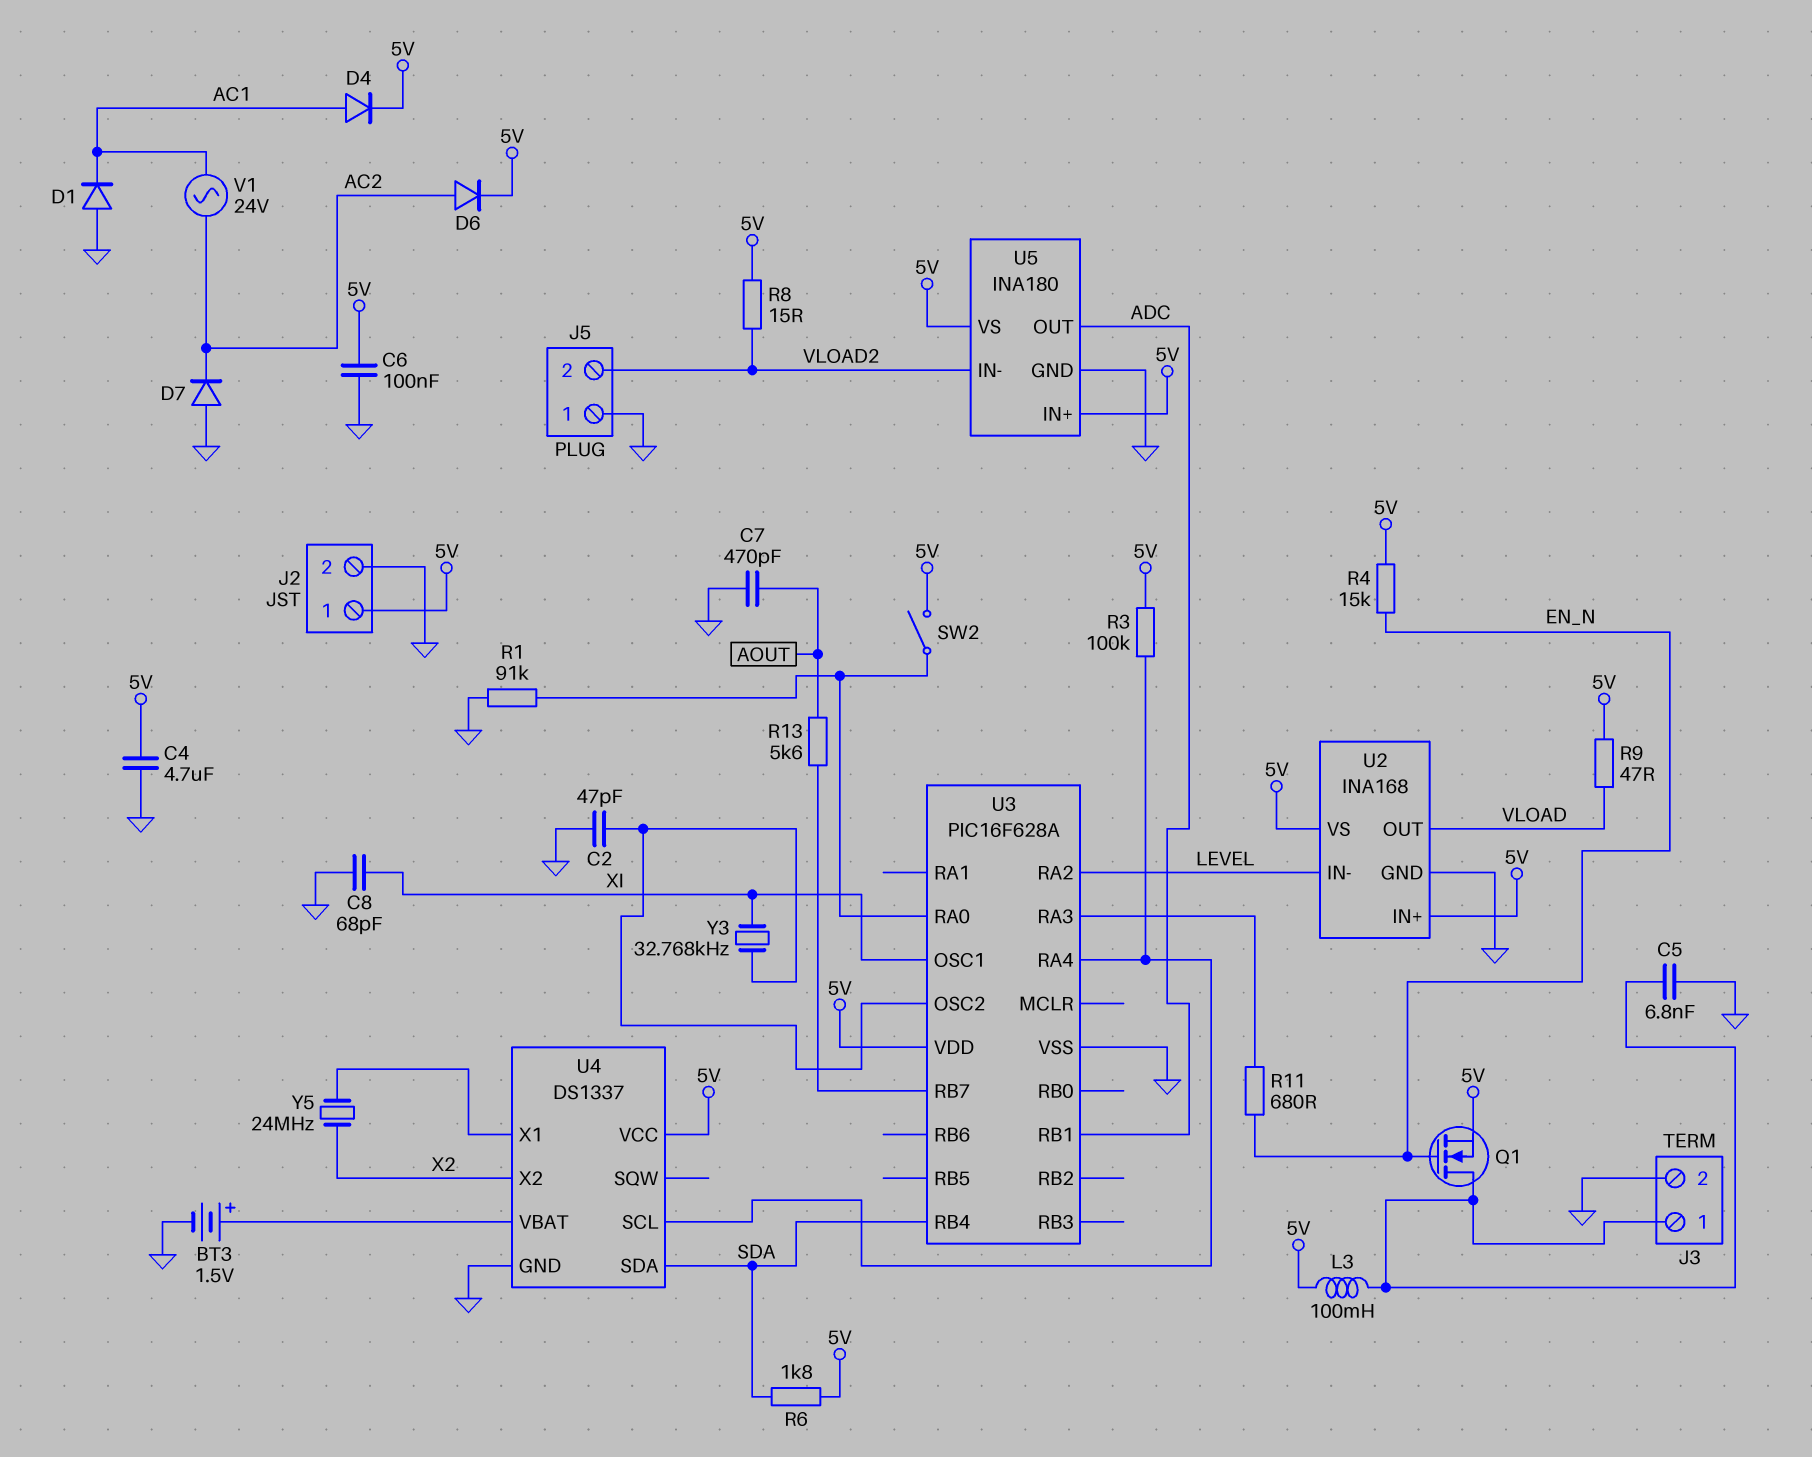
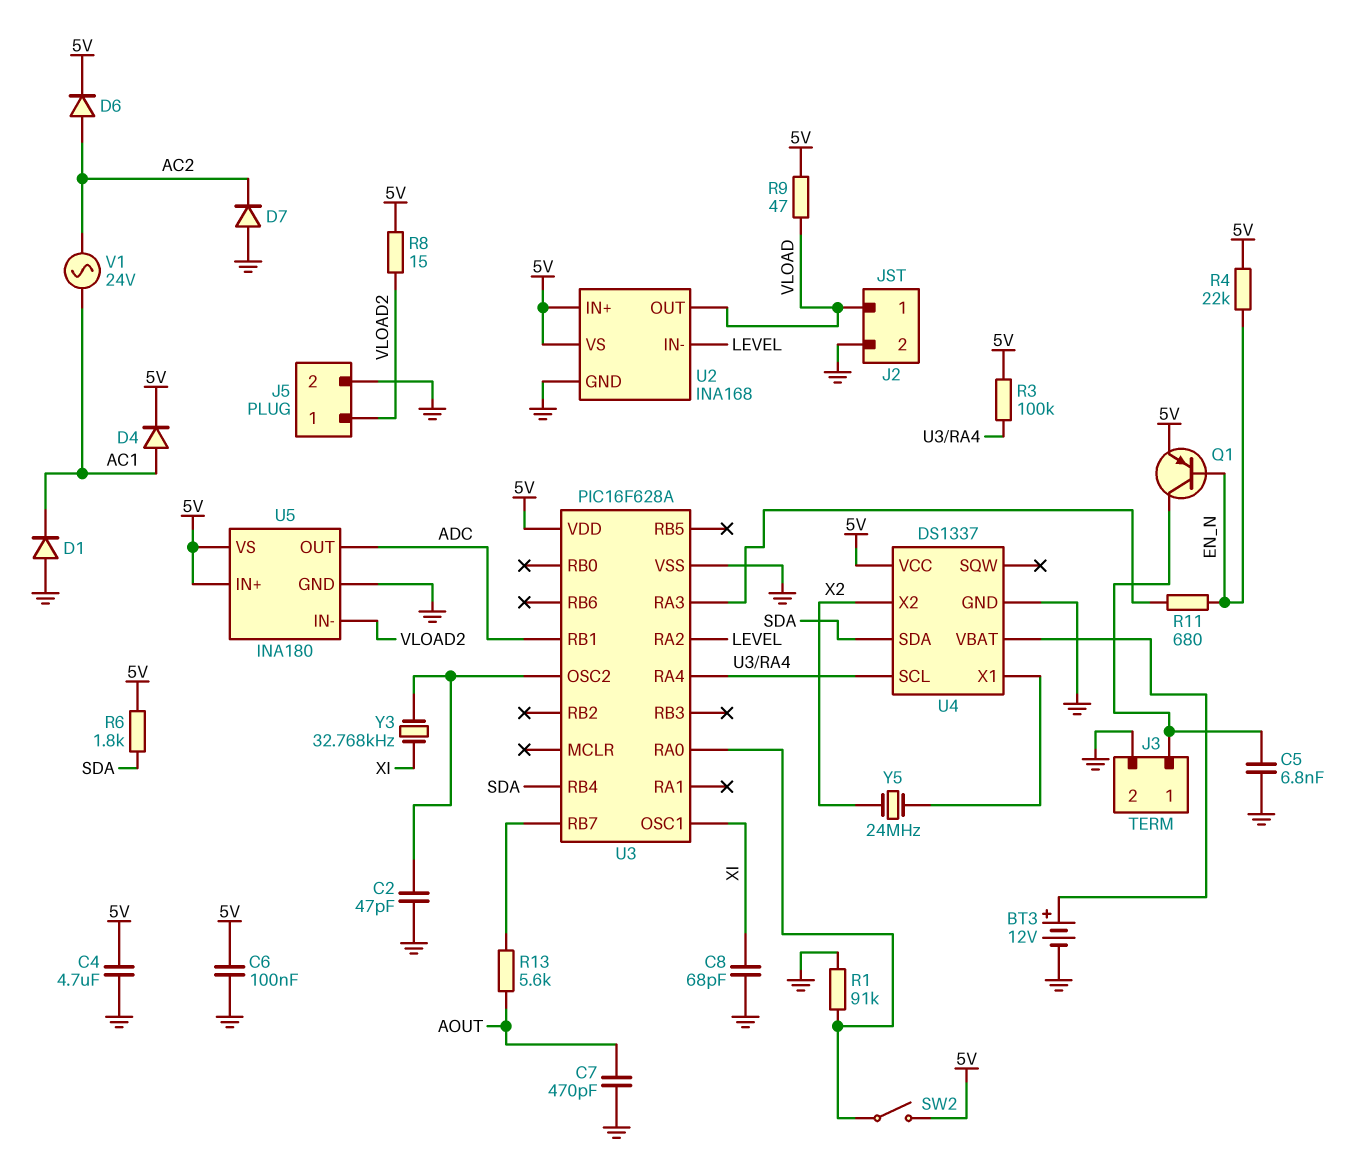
BT3: 1.5V (plus U4/VBAT, minus GND) -> 12V (plus U4/VBAT, minus GND)
J2 pin 1: 5V -> VLOAD
J5 pin 1: GND -> VLOAD2
J5 pin 2: VLOAD2 -> GND
L3: 100mH (5V, J3/1) -> none
Q1: NMOS (G EN_N, D J3/1, S 5V) -> PNP (B EN_N, C J3/1, E 5V)
R4: 15k (5V, EN_N) -> 22k (5V, EN_N)

